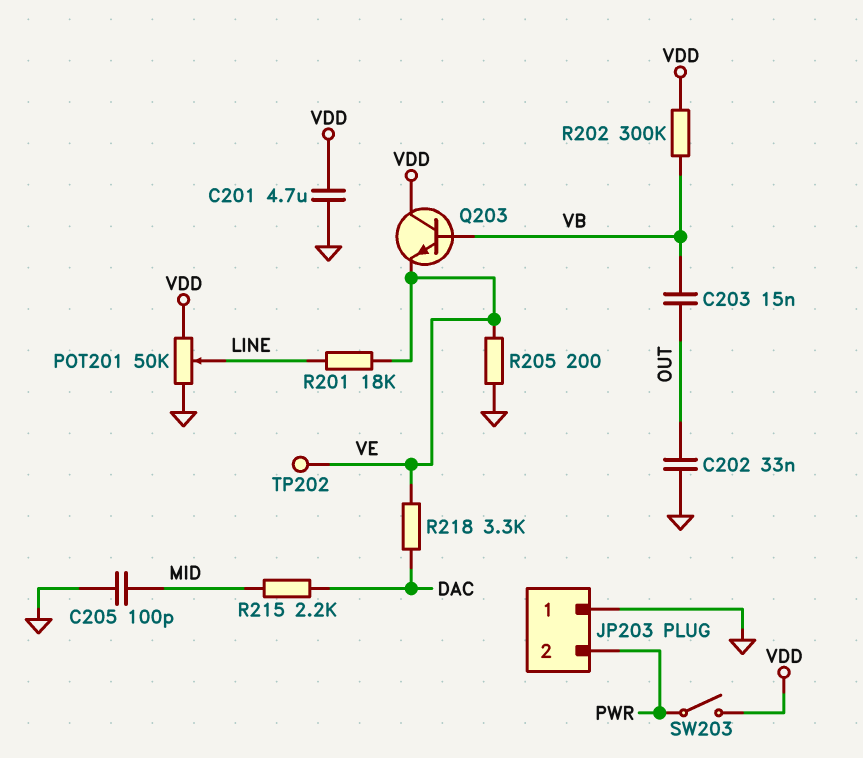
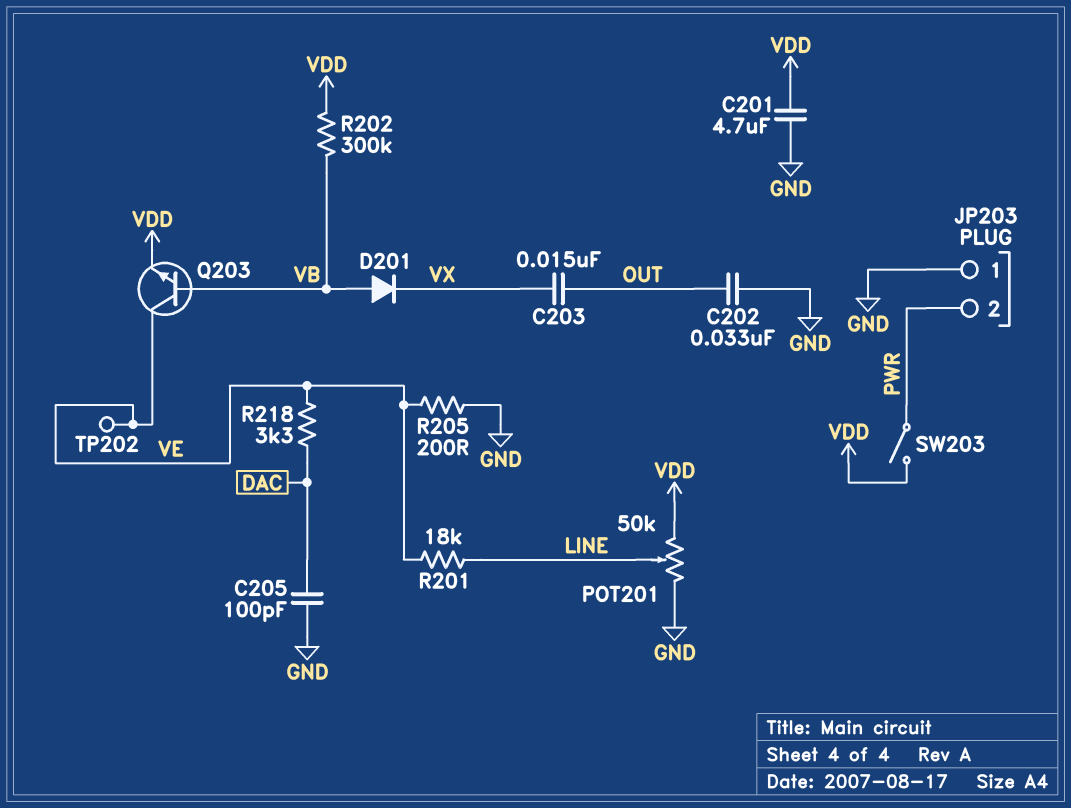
C203: 15nF (OUT, VB) -> 15nF (OUT, VX)
C205: 100pF (GND, MID) -> 100pF (DAC, GND)
D201: none -> diode (A VB, K VX)
Q203: NPN (B VB, C VDD, E VE) -> NPN (B VB, C VE, E VDD)
R215: 2.2k (DAC, MID) -> none

